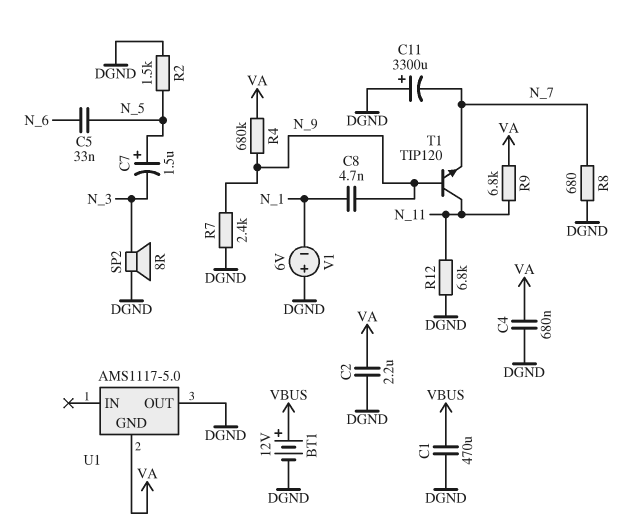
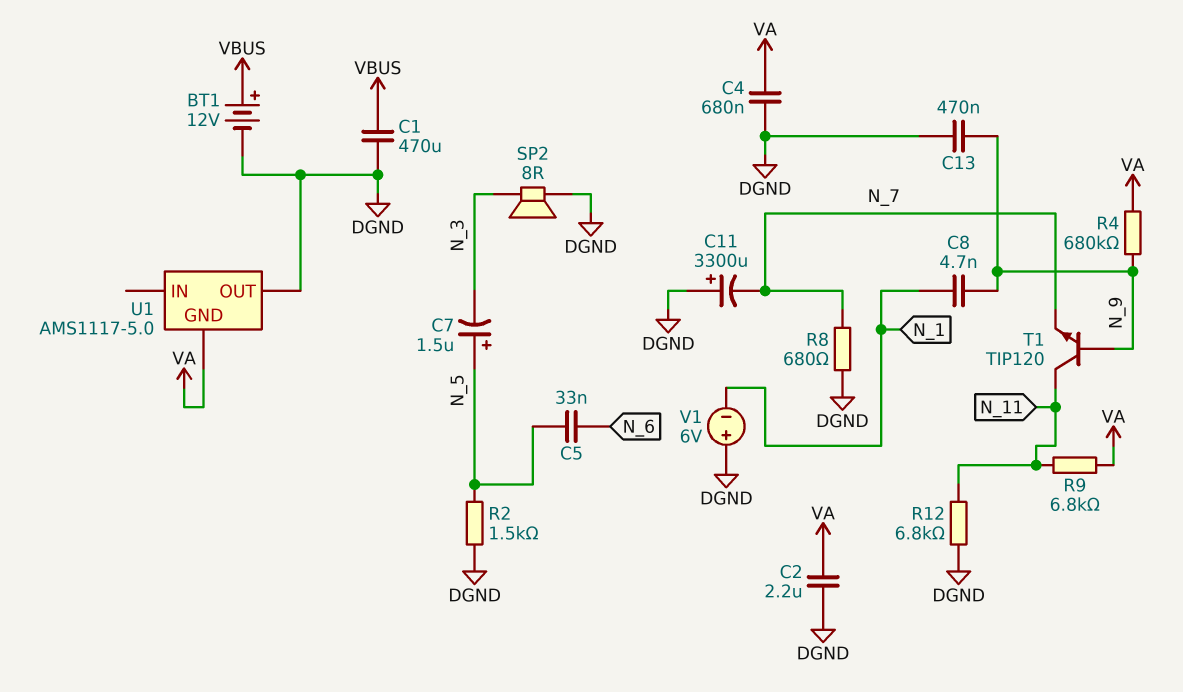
C13: none -> 470nF (DGND, N_9)
R7: 2.4k (DGND, N_9) -> none

